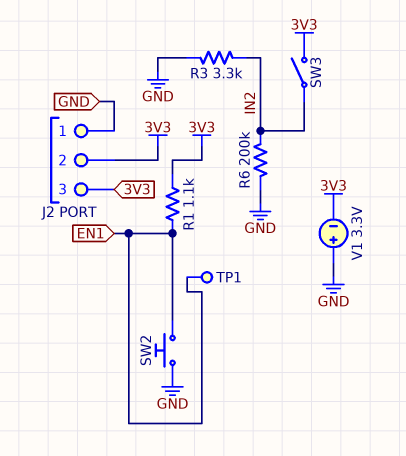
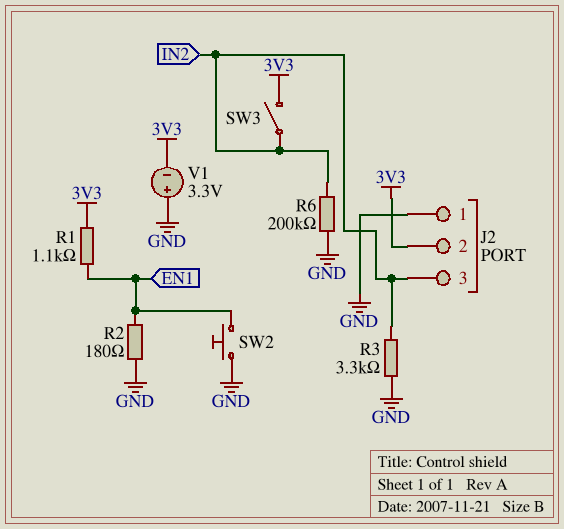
J2 pin 3: 3V3 -> IN2
R2: none -> 180 (EN1, GND)
TP1: test point (EN1) -> none

